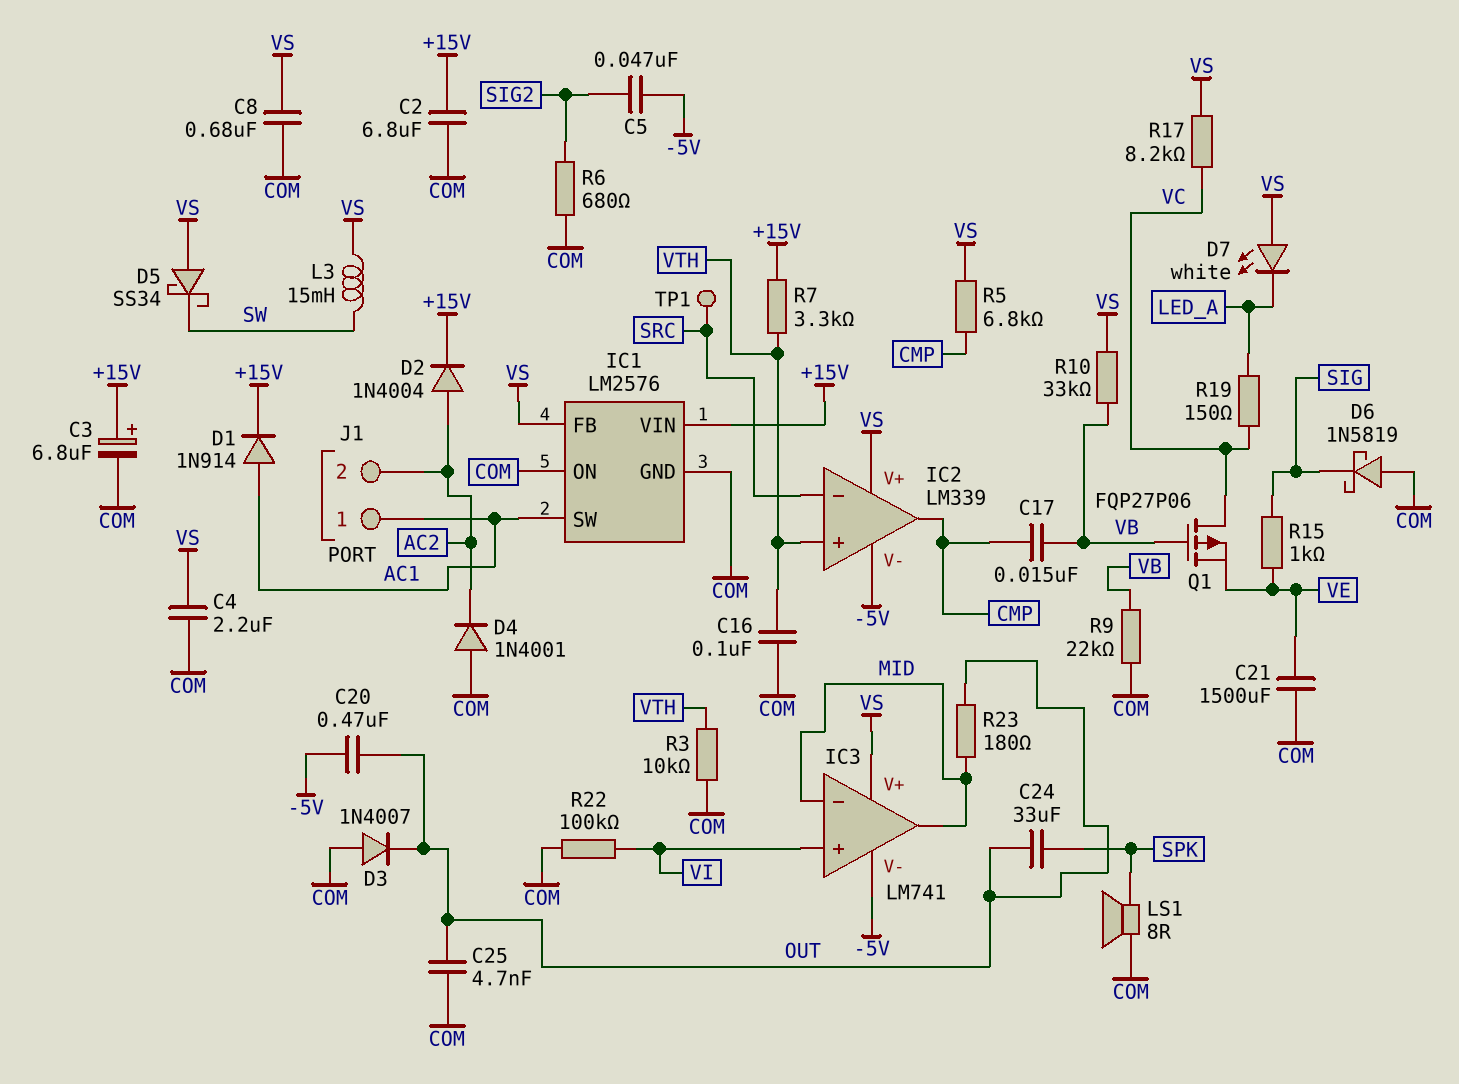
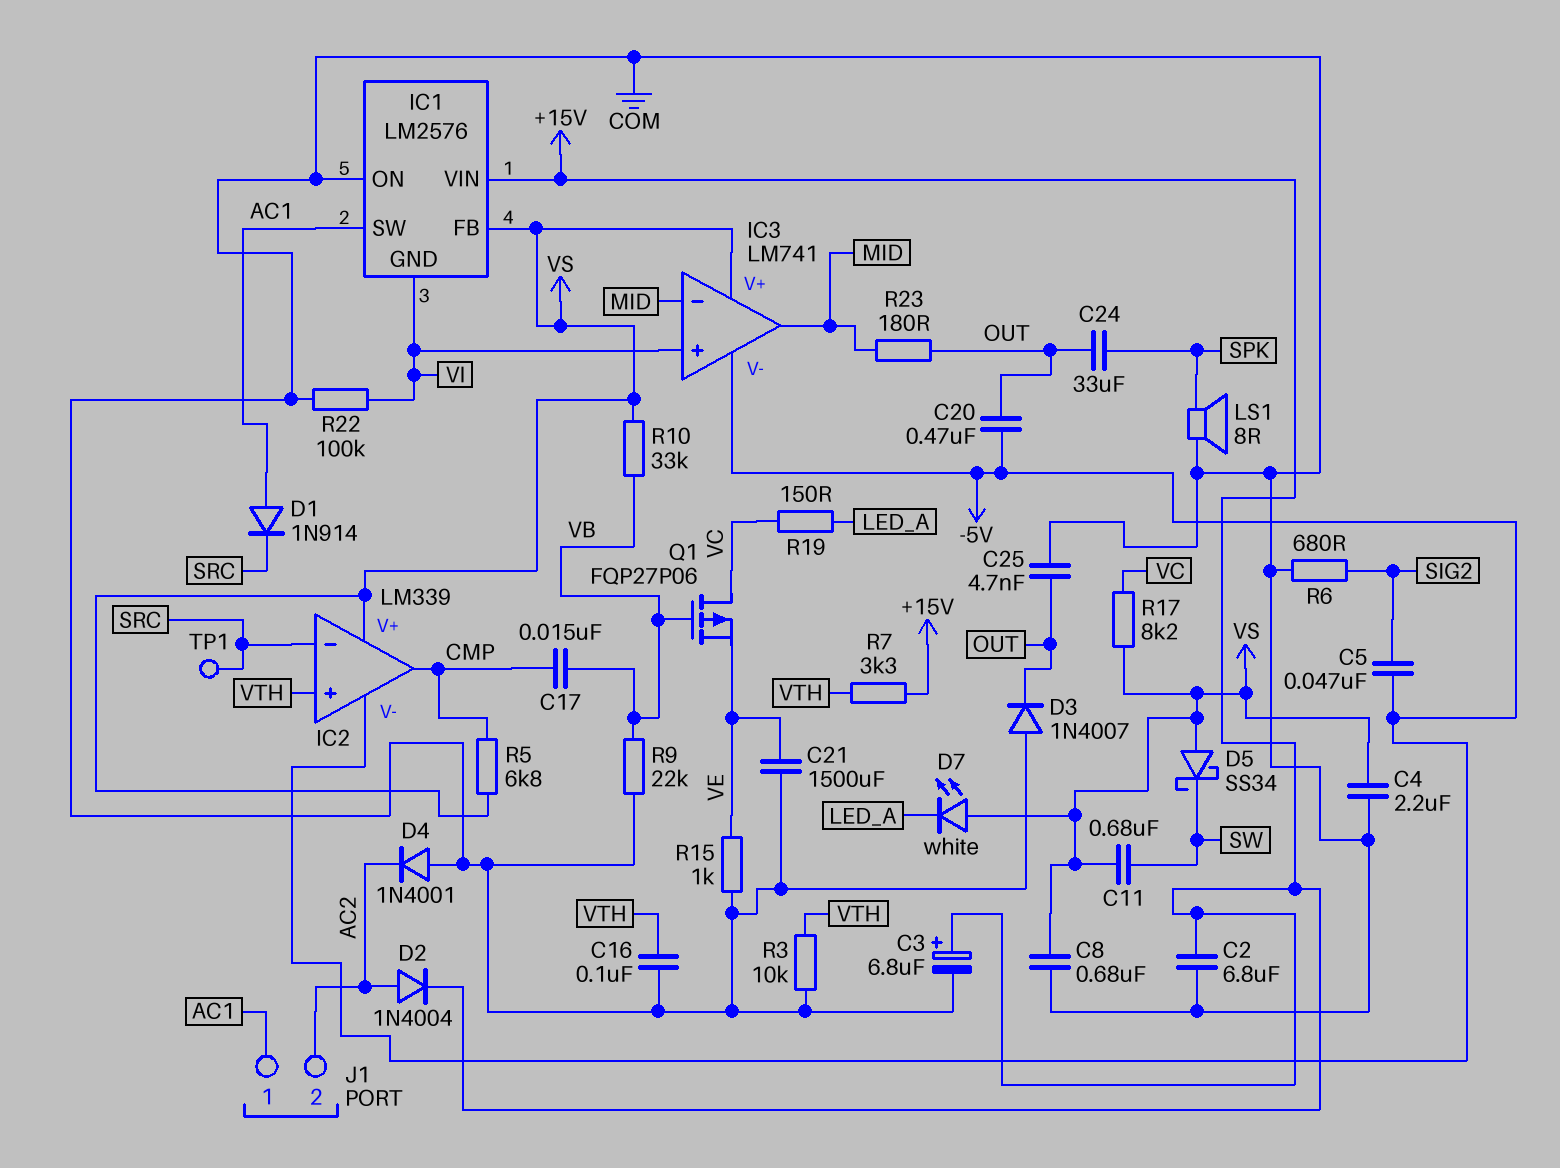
C11: none -> 680nF (SW, VS)
D1: diode 1N914 (A AC1, K +15V) -> diode 1N914 (A AC1, K SRC)
D6: schottky 1N5819 (A COM, K SIG) -> none
IC1 pin GND: COM -> VI
L3: 15mH (SW, VS) -> none
R15: 1k (SIG, VE) -> 1k (COM, VE)

